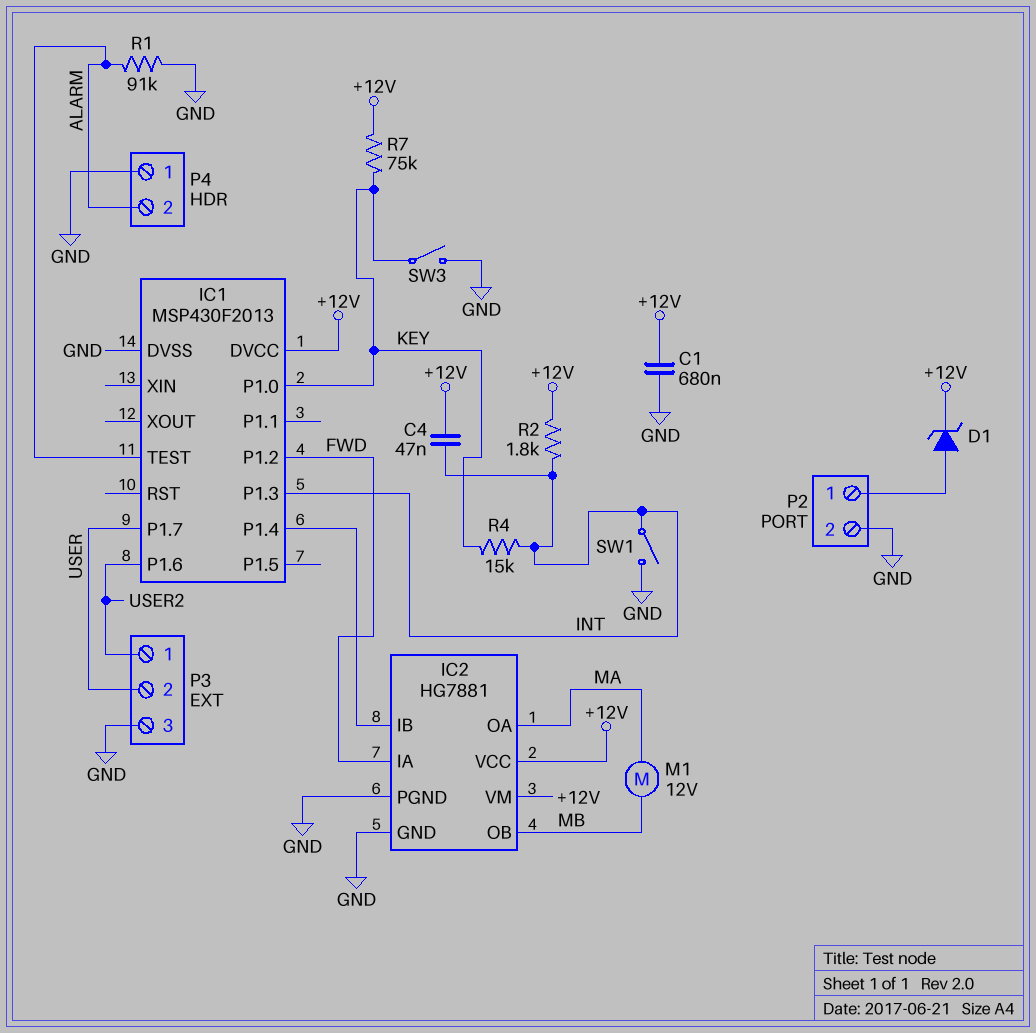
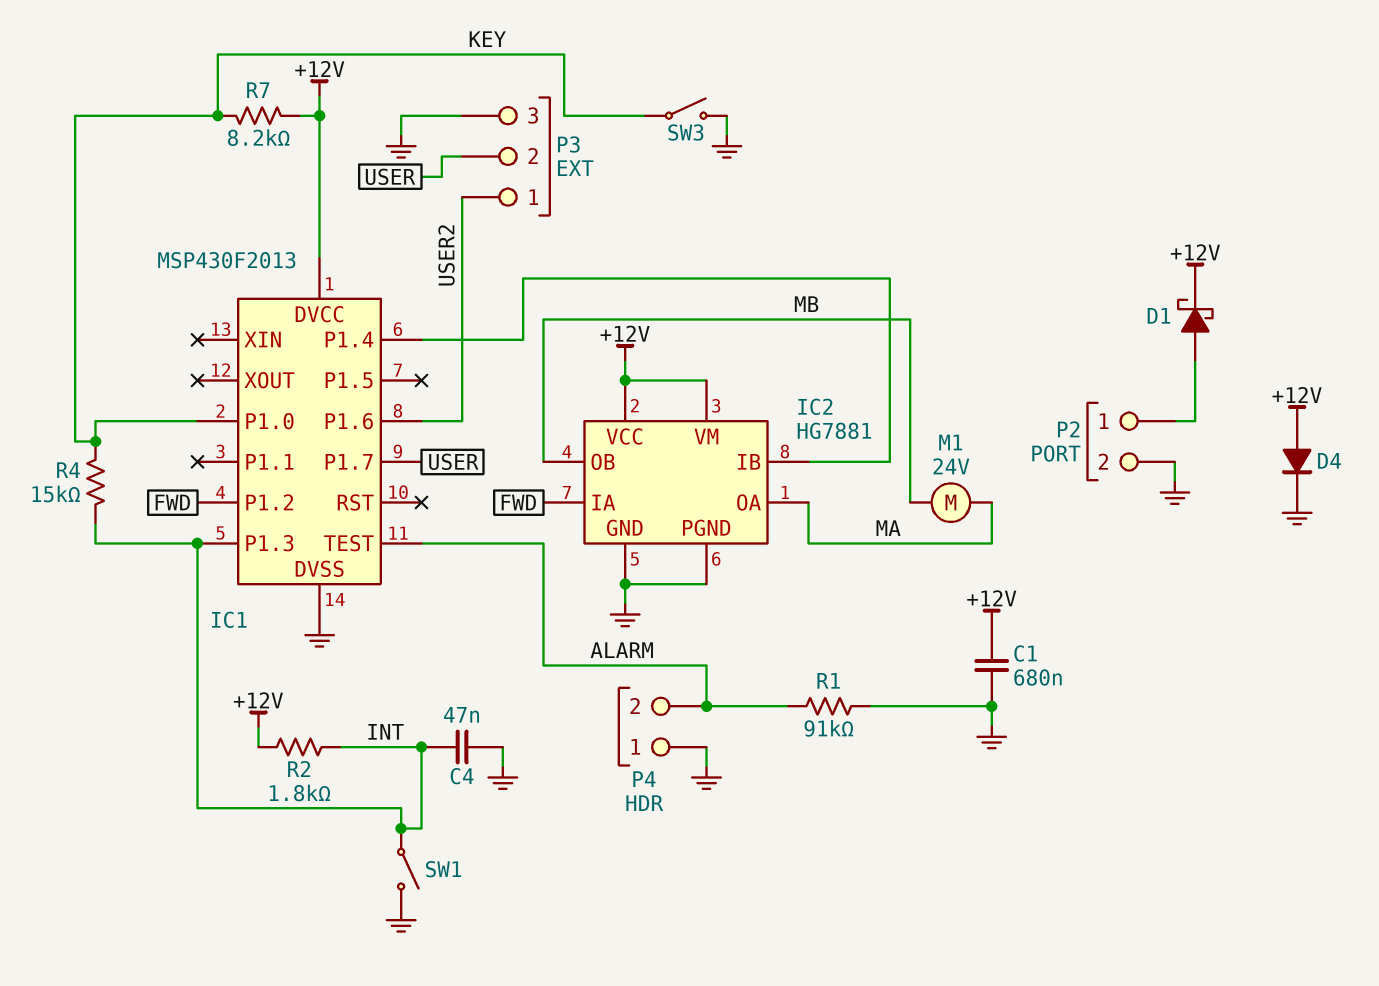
C4: 47nF (+12V, INT) -> 47nF (GND, INT)
D1: zener (A P2/1, K +12V) -> schottky (A P2/1, K +12V)
D4: none -> diode (A +12V, K GND)
M1: motor 12V (MA, MB) -> motor 24V (MA, MB)
R7: 75k (+12V, KEY) -> 8.2k (+12V, KEY)

